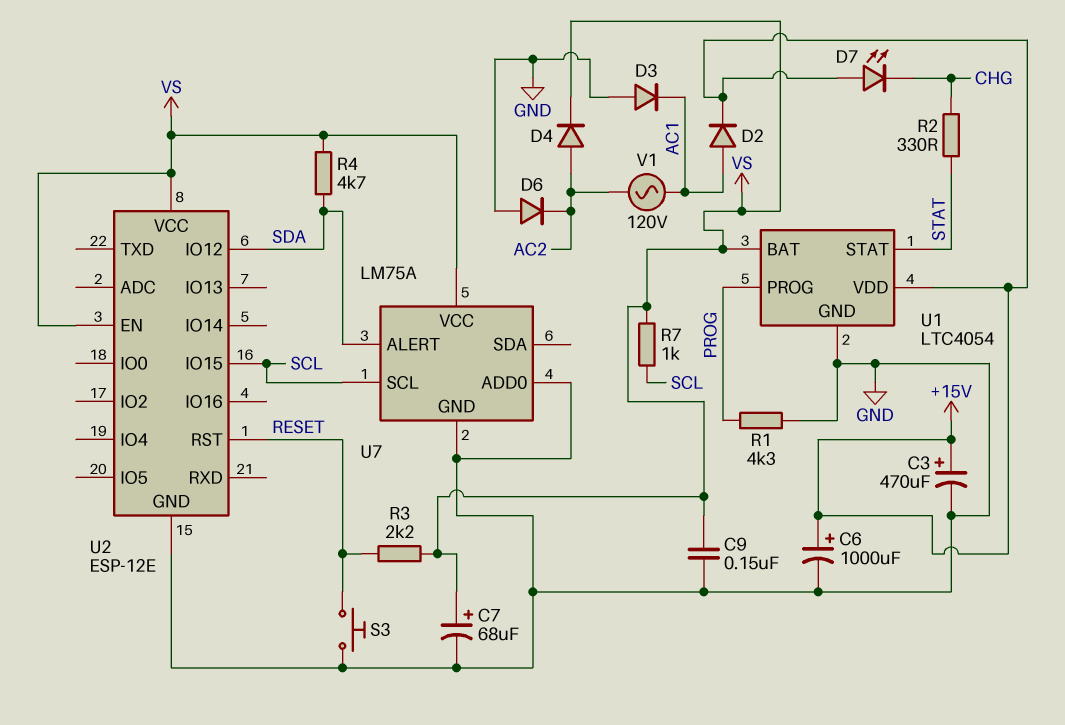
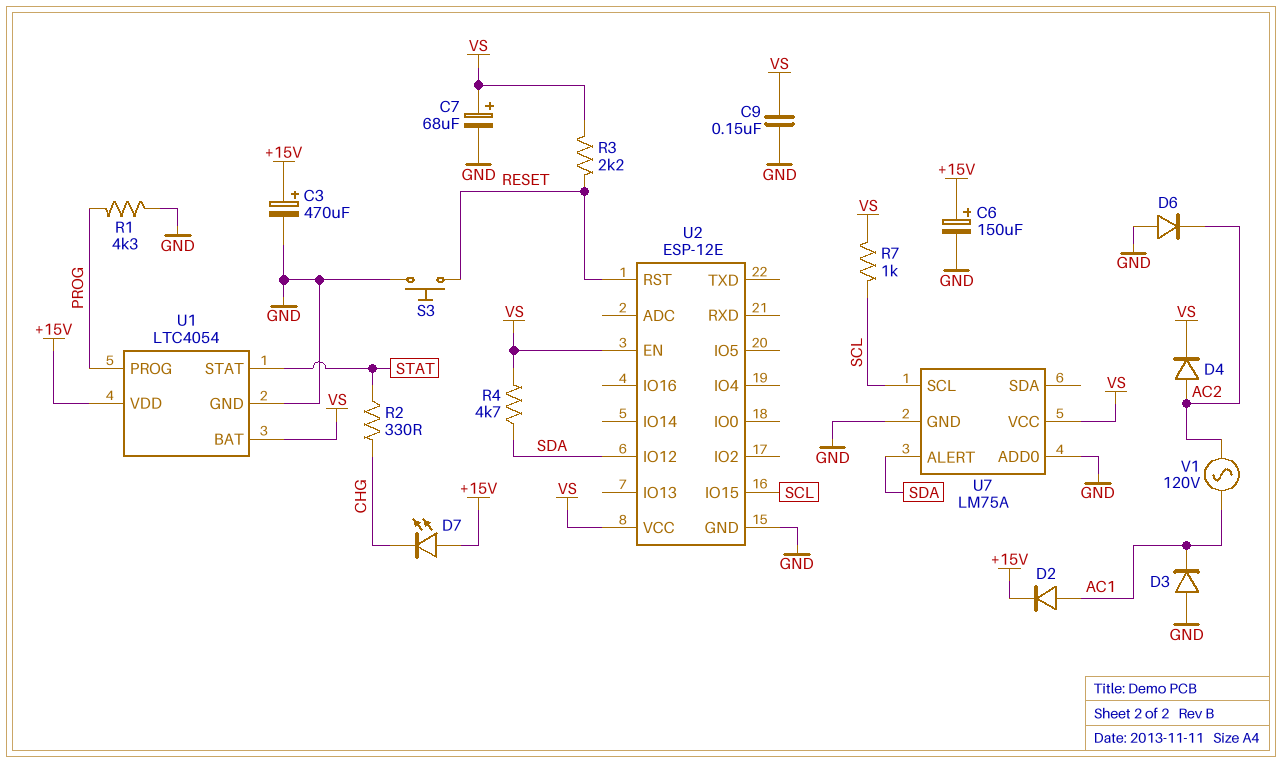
C6: 1000uF (plus +15V, minus GND) -> 150uF (plus +15V, minus GND)

